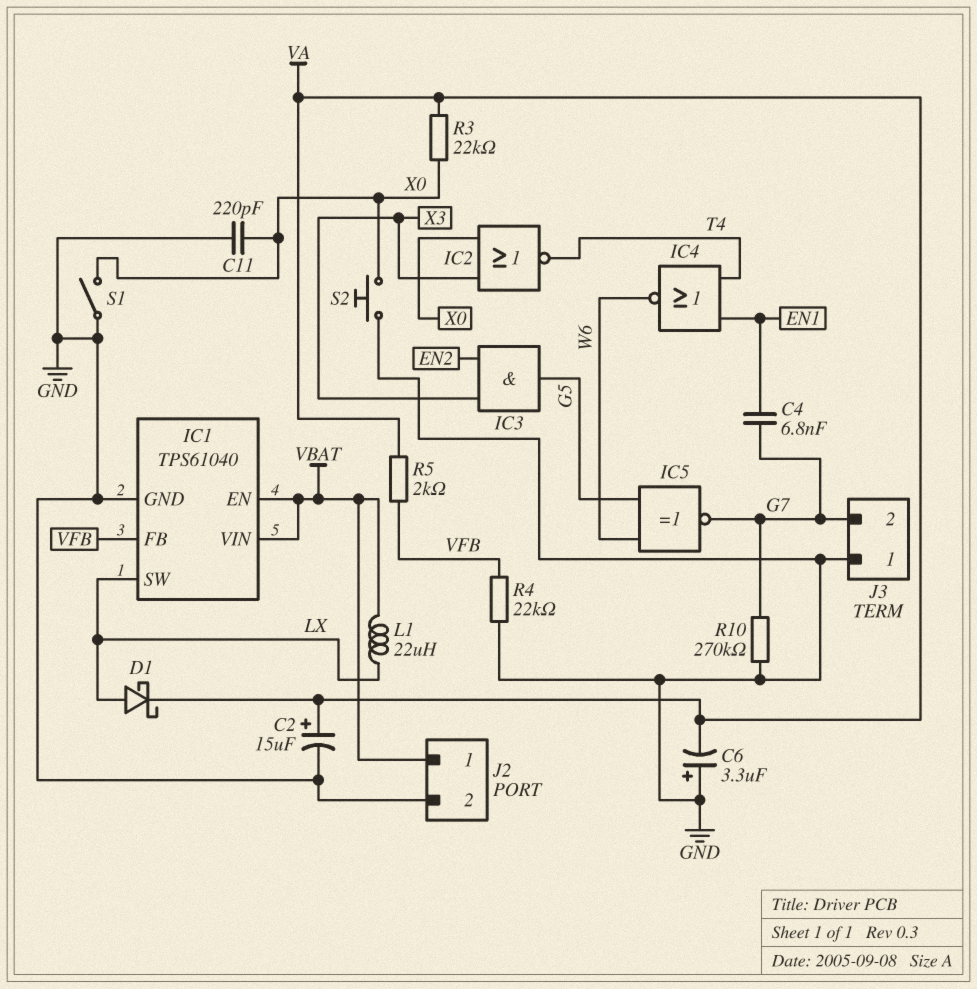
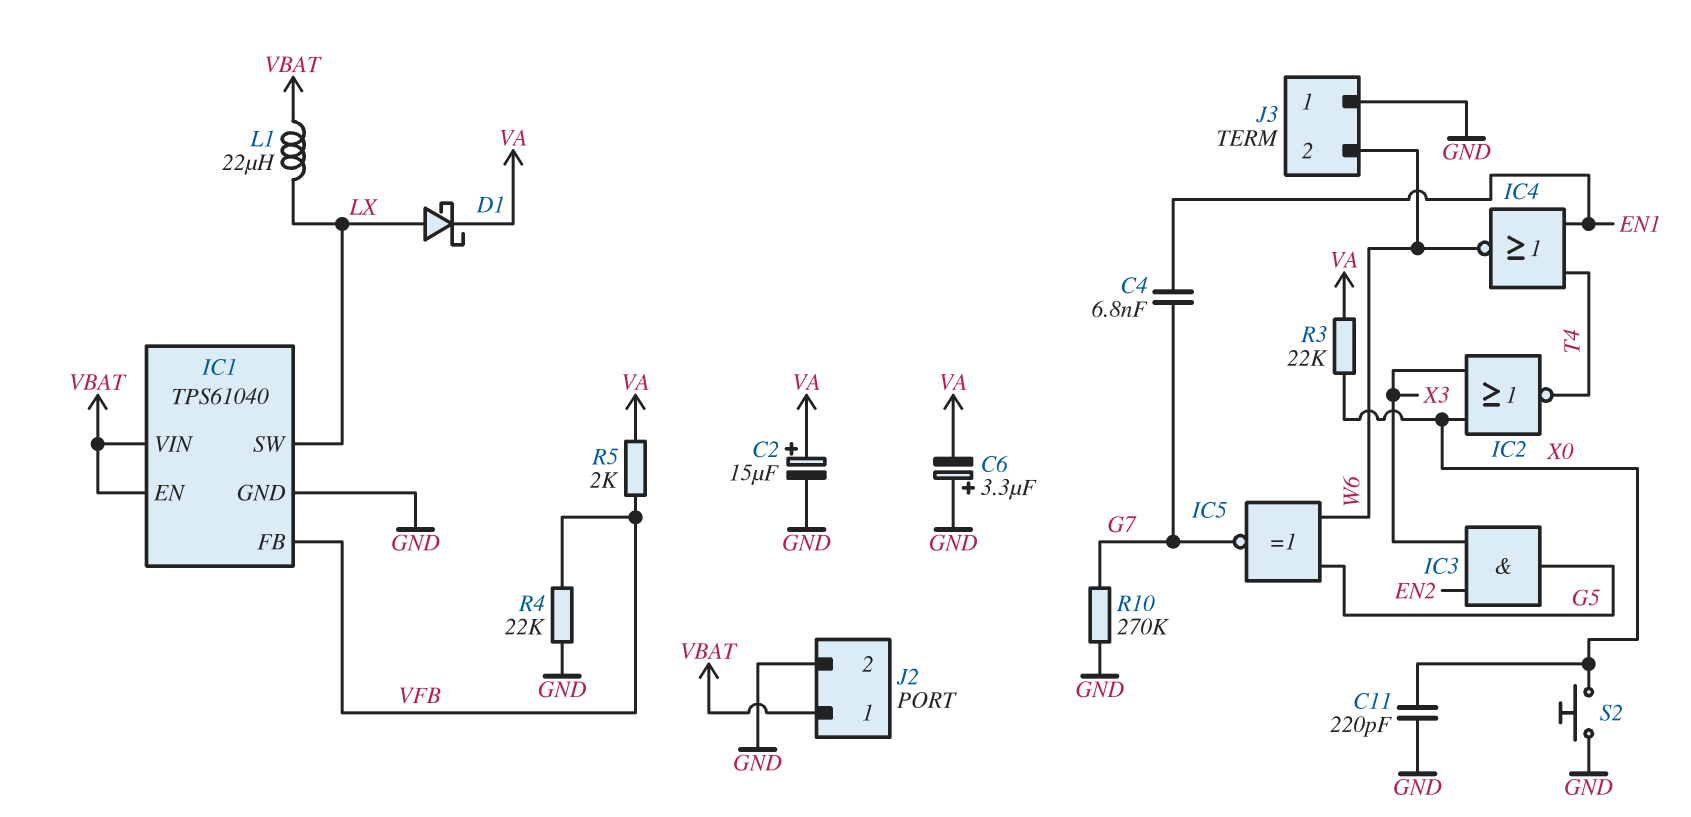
J3 pin 2: G7 -> W6
S1: switch (GND, X0) -> none

